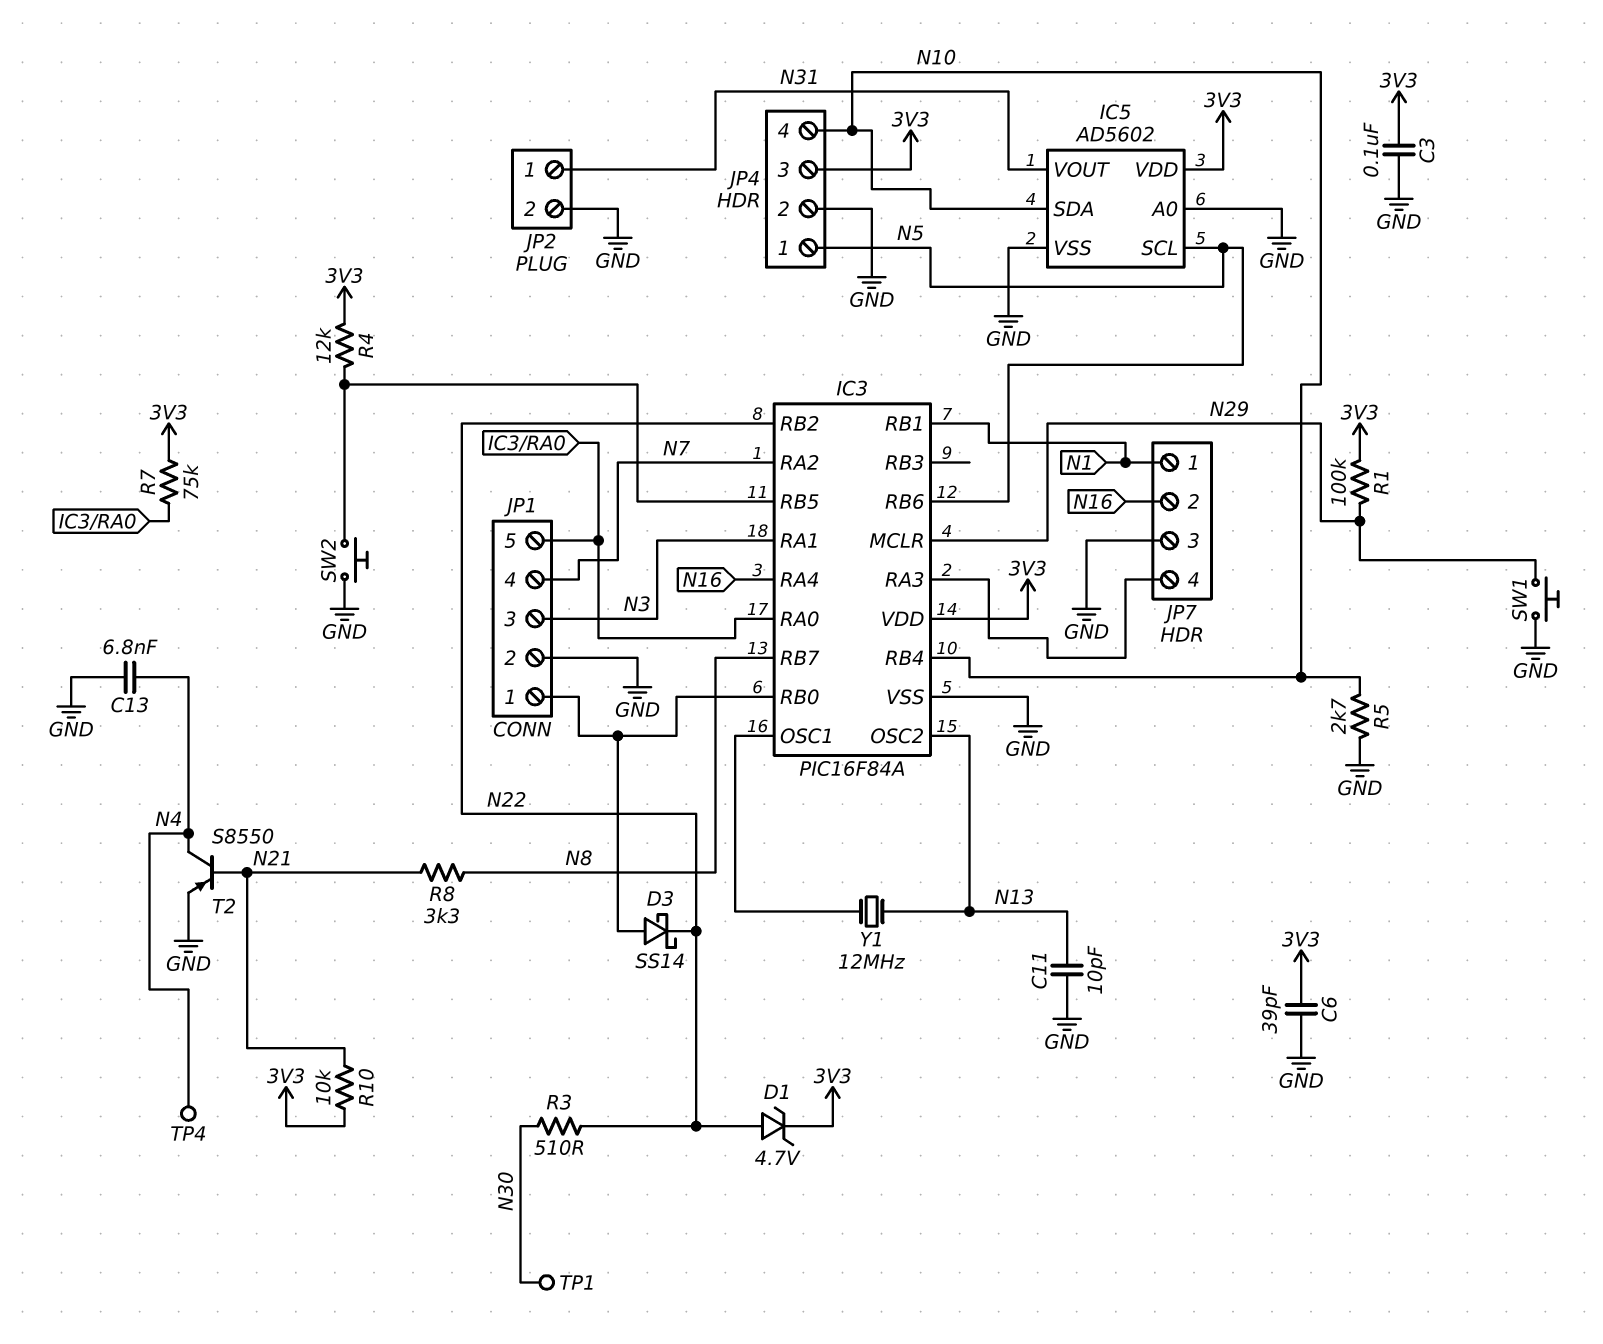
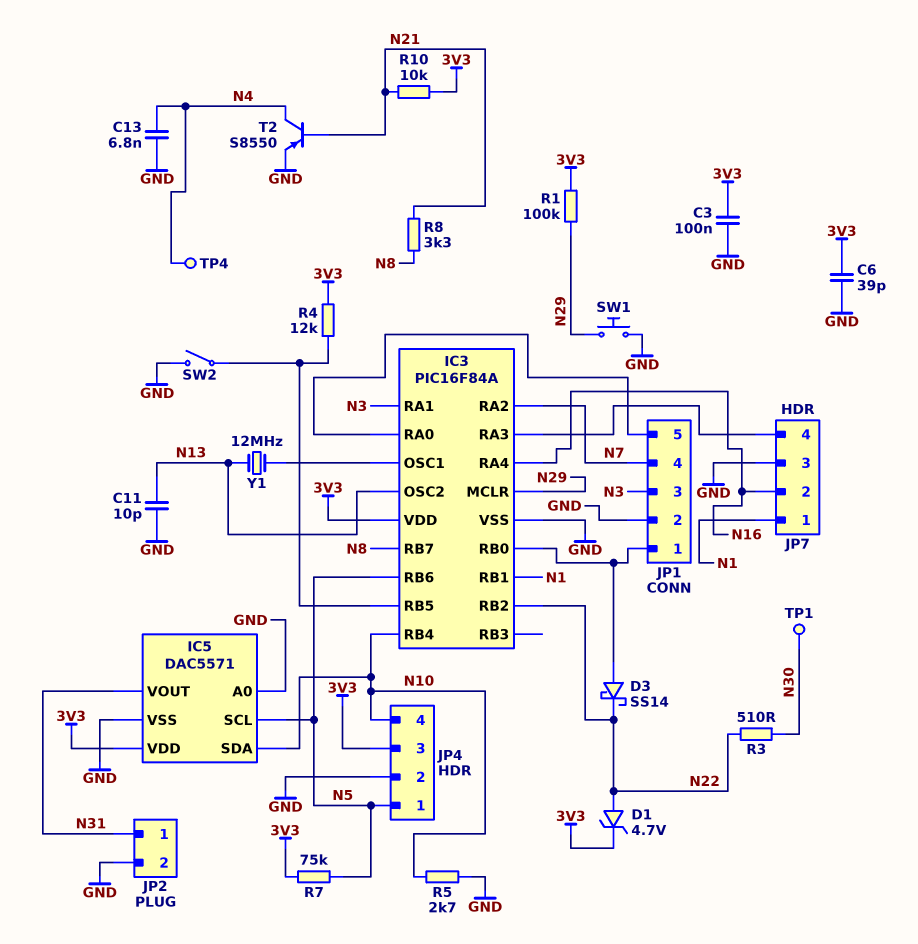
IC5: AD5602 -> DAC5571
R7: 75k (3V3, IC3/RA0) -> 75k (3V3, N5)
SW2: button (GND, IC3/RB5) -> switch (GND, IC3/RB5)

